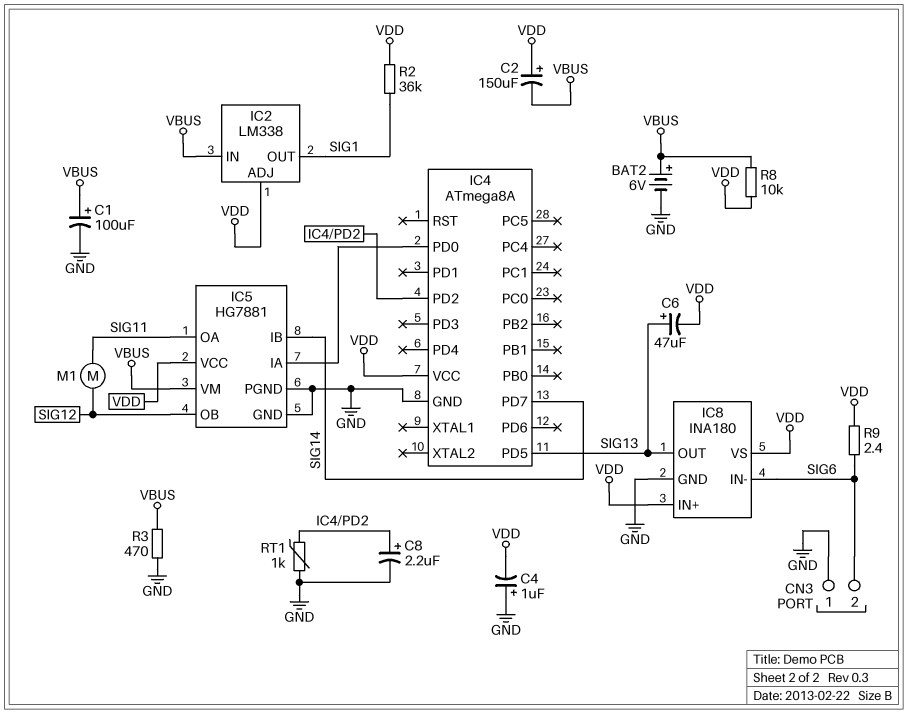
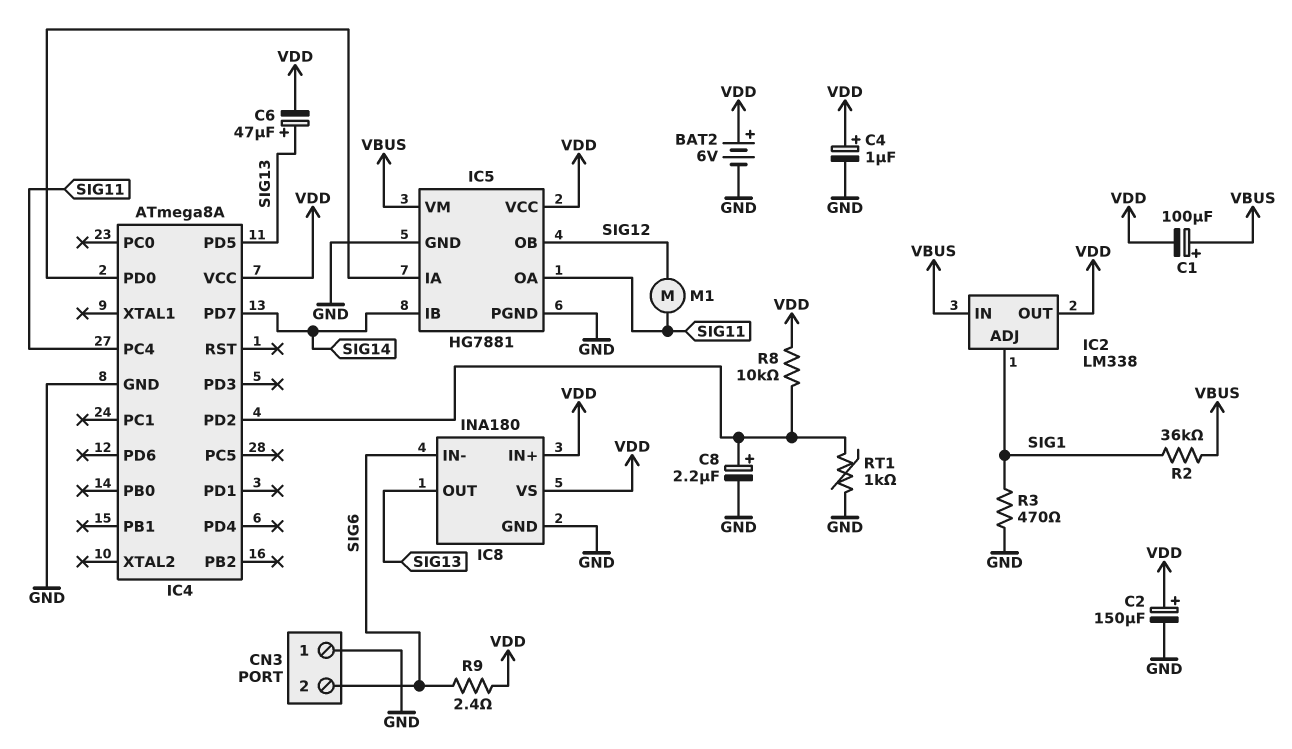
BAT2: 6V (plus VBUS, minus GND) -> 6V (plus VDD, minus GND)
C1: 100uF (plus VBUS, minus GND) -> 100uF (plus VBUS, minus VDD)
C2: 150uF (plus VDD, minus VBUS) -> 150uF (plus VDD, minus GND)
C4: 1uF (plus GND, minus VDD) -> 1uF (plus VDD, minus GND)
IC2 pin ADJ: VDD -> SIG1
IC2 pin OUT: SIG1 -> VDD
IC4 pin PC4: none -> SIG11
R2: 36k (SIG1, VDD) -> 36k (SIG1, VBUS)
R3: 470 (GND, VBUS) -> 470 (GND, SIG1)
R8: 10k (VBUS, VDD) -> 10k (IC4/PD2, VDD)

